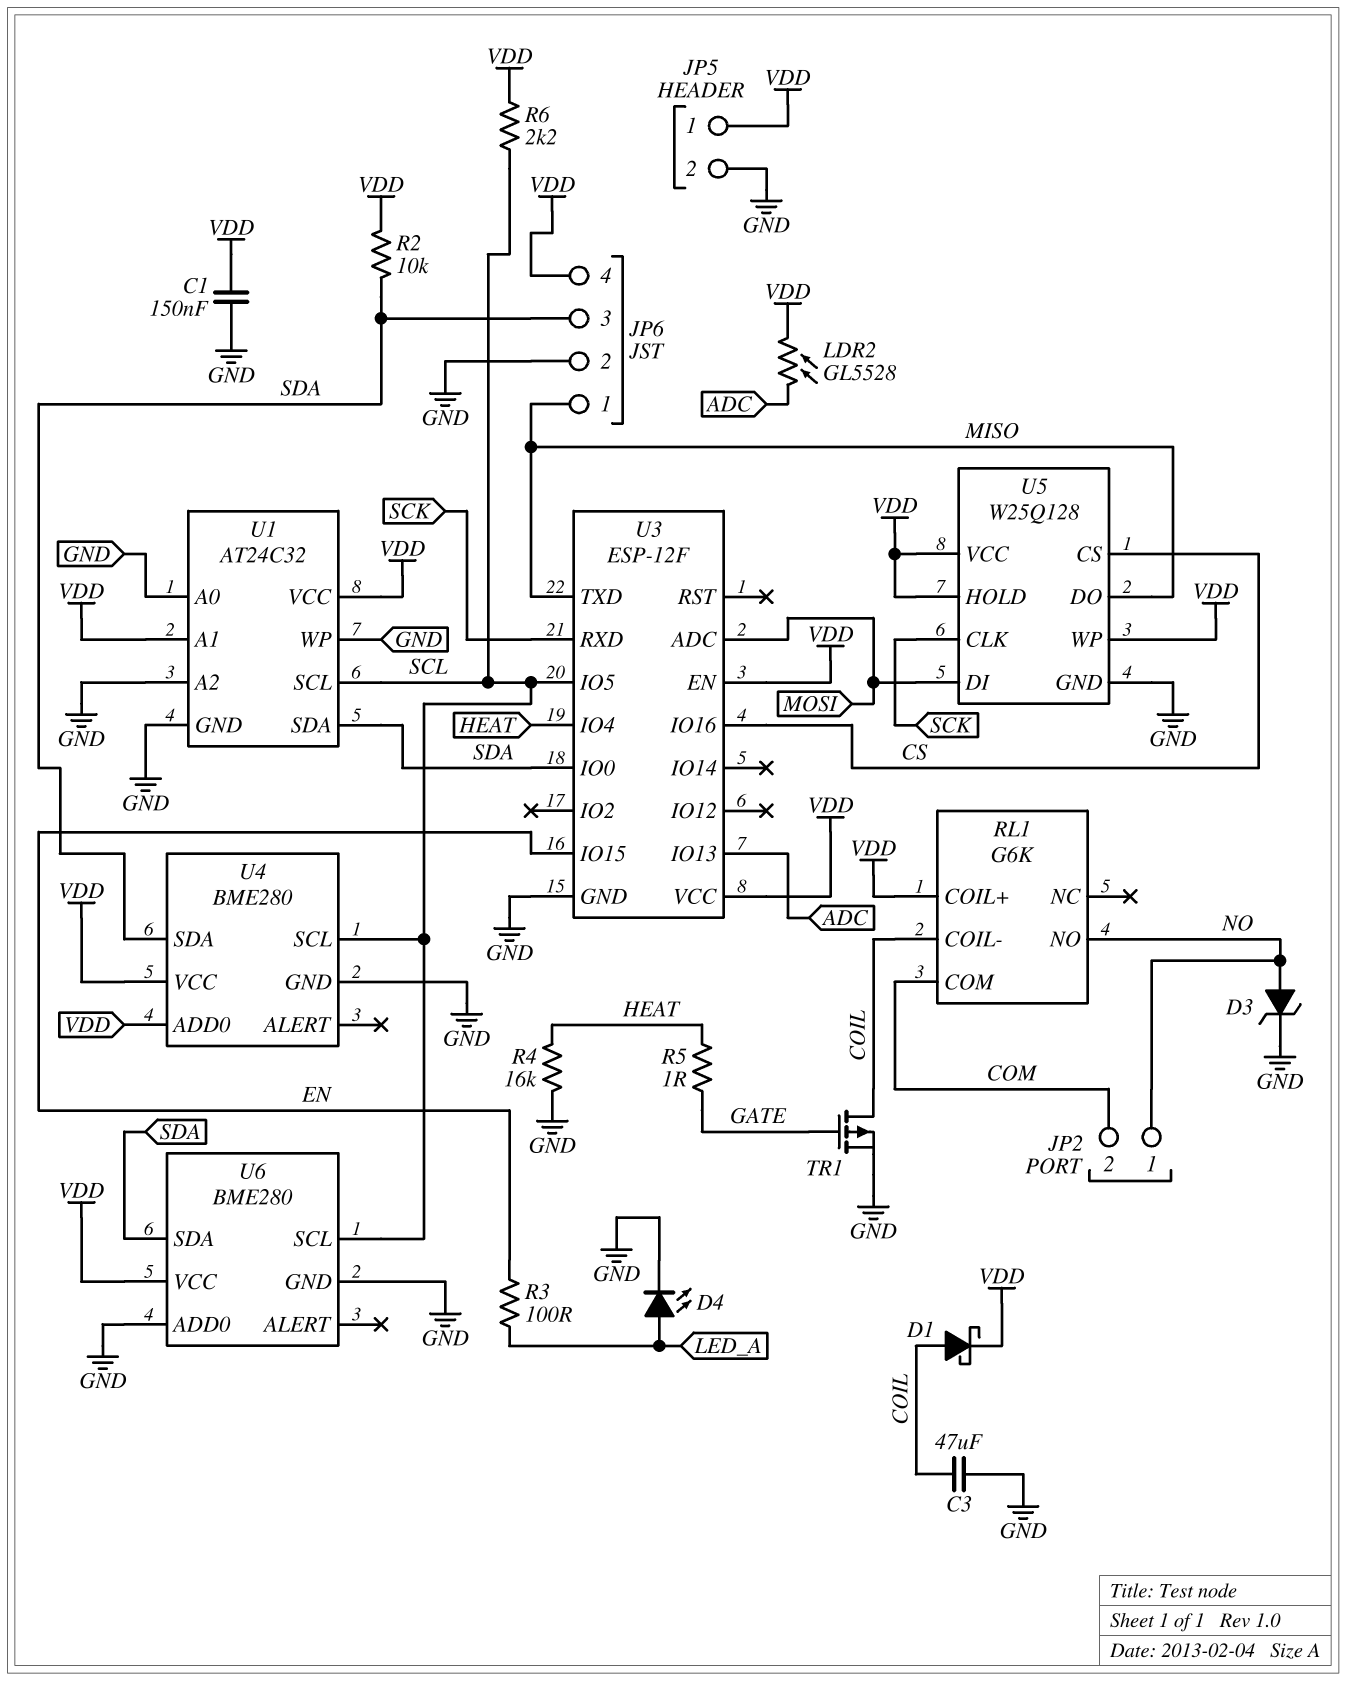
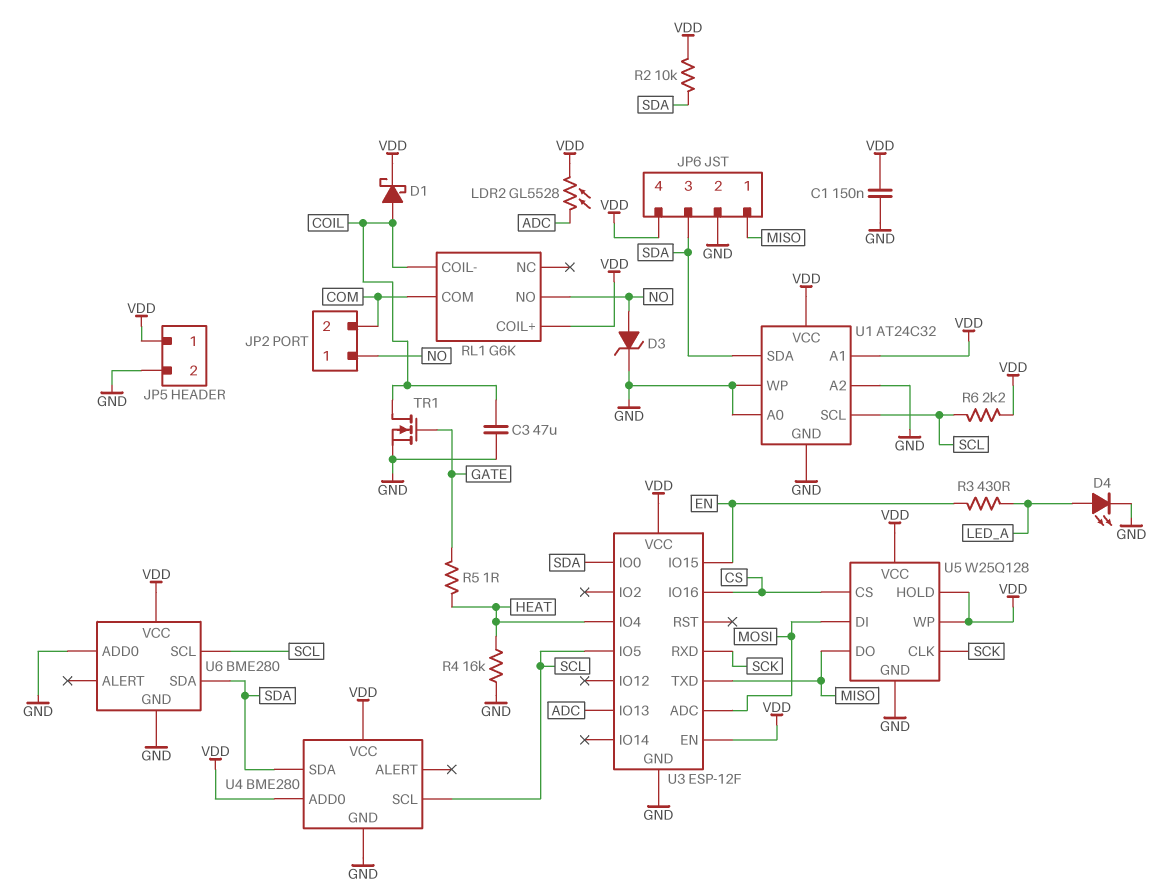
R3: 100 (EN, LED_A) -> 430 (EN, LED_A)
TR1: PMOS (G GATE, D COIL, S GND) -> NMOS (G GATE, D COIL, S GND)

